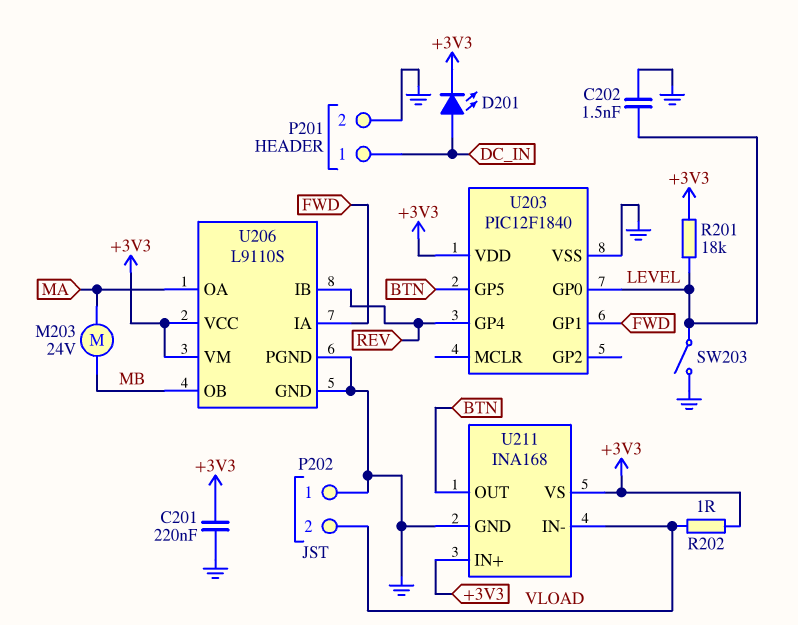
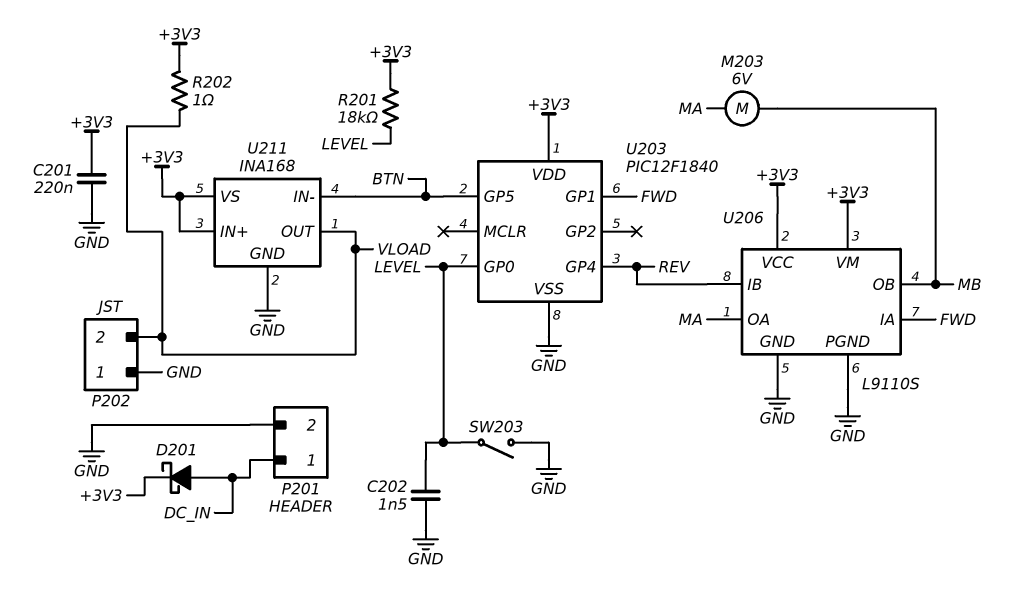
D201: LED (A DC_IN, K +3V3) -> schottky (A DC_IN, K +3V3)
M203: motor 24V (MA, MB) -> motor 6V (MA, MB)
U211 pin IN-: VLOAD -> BTN
U211 pin OUT: BTN -> VLOAD

